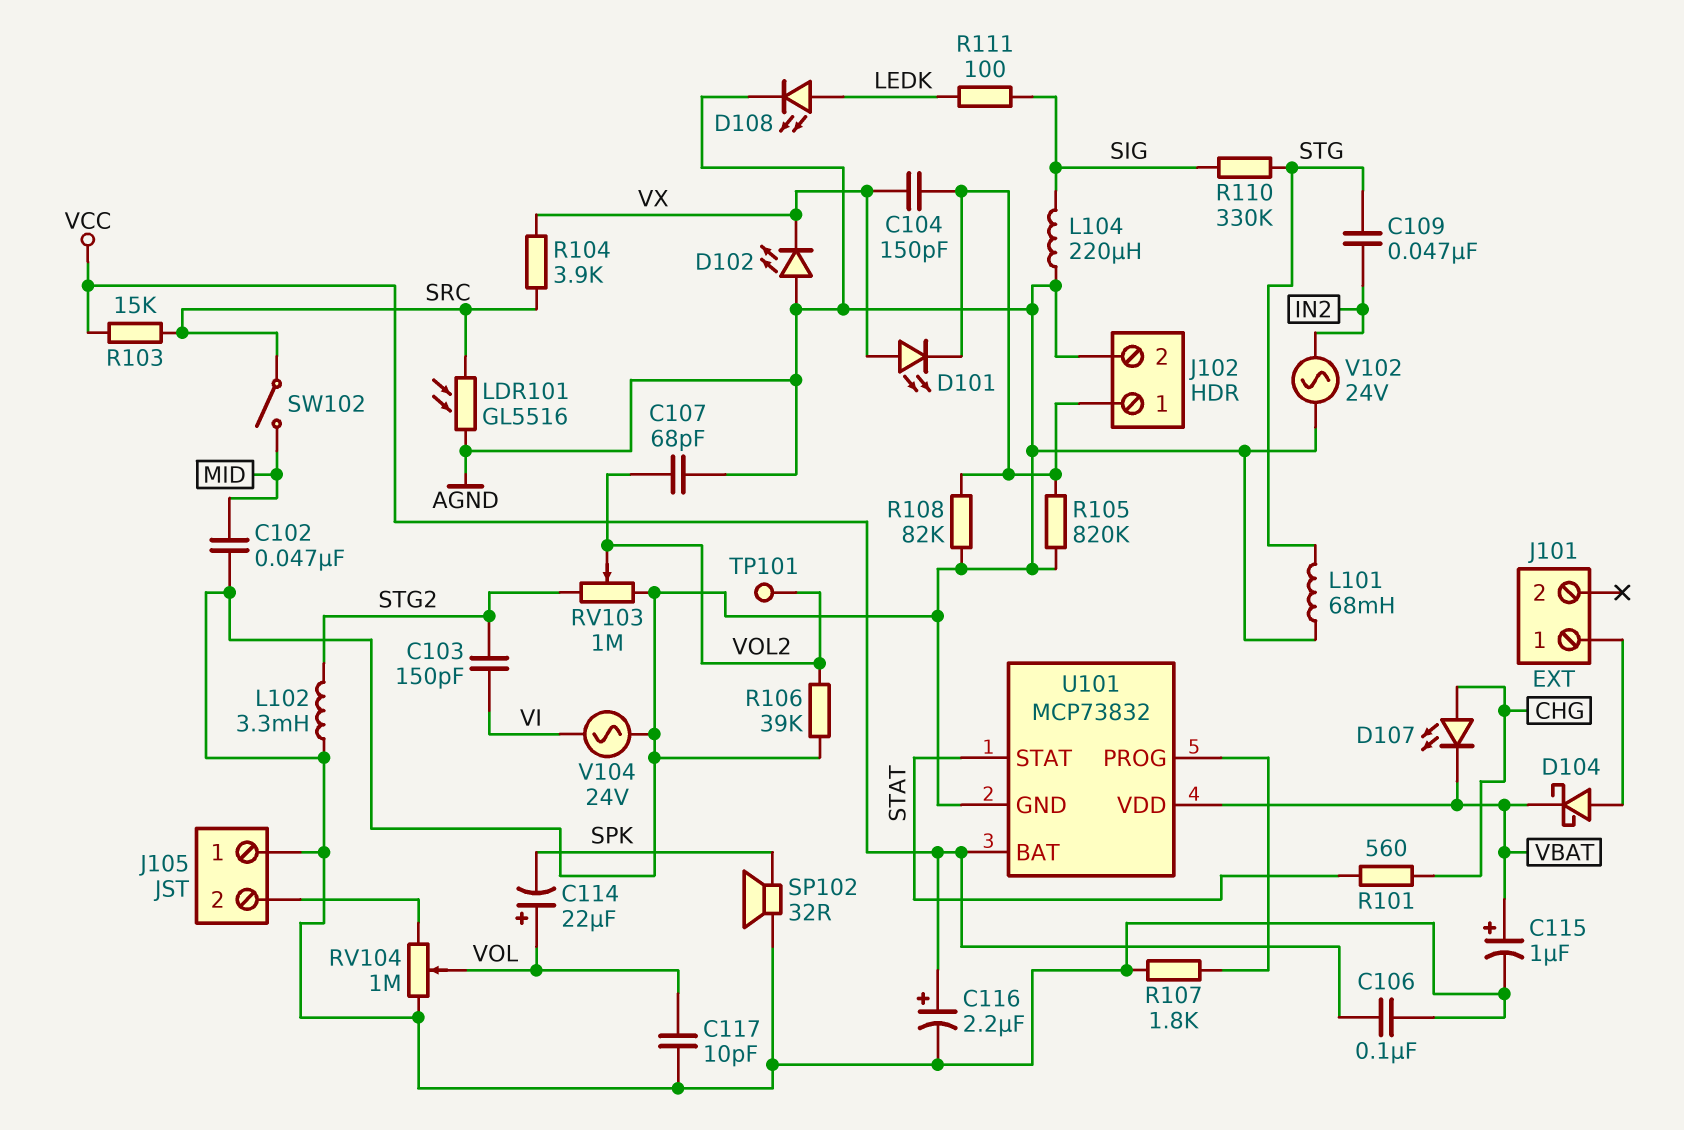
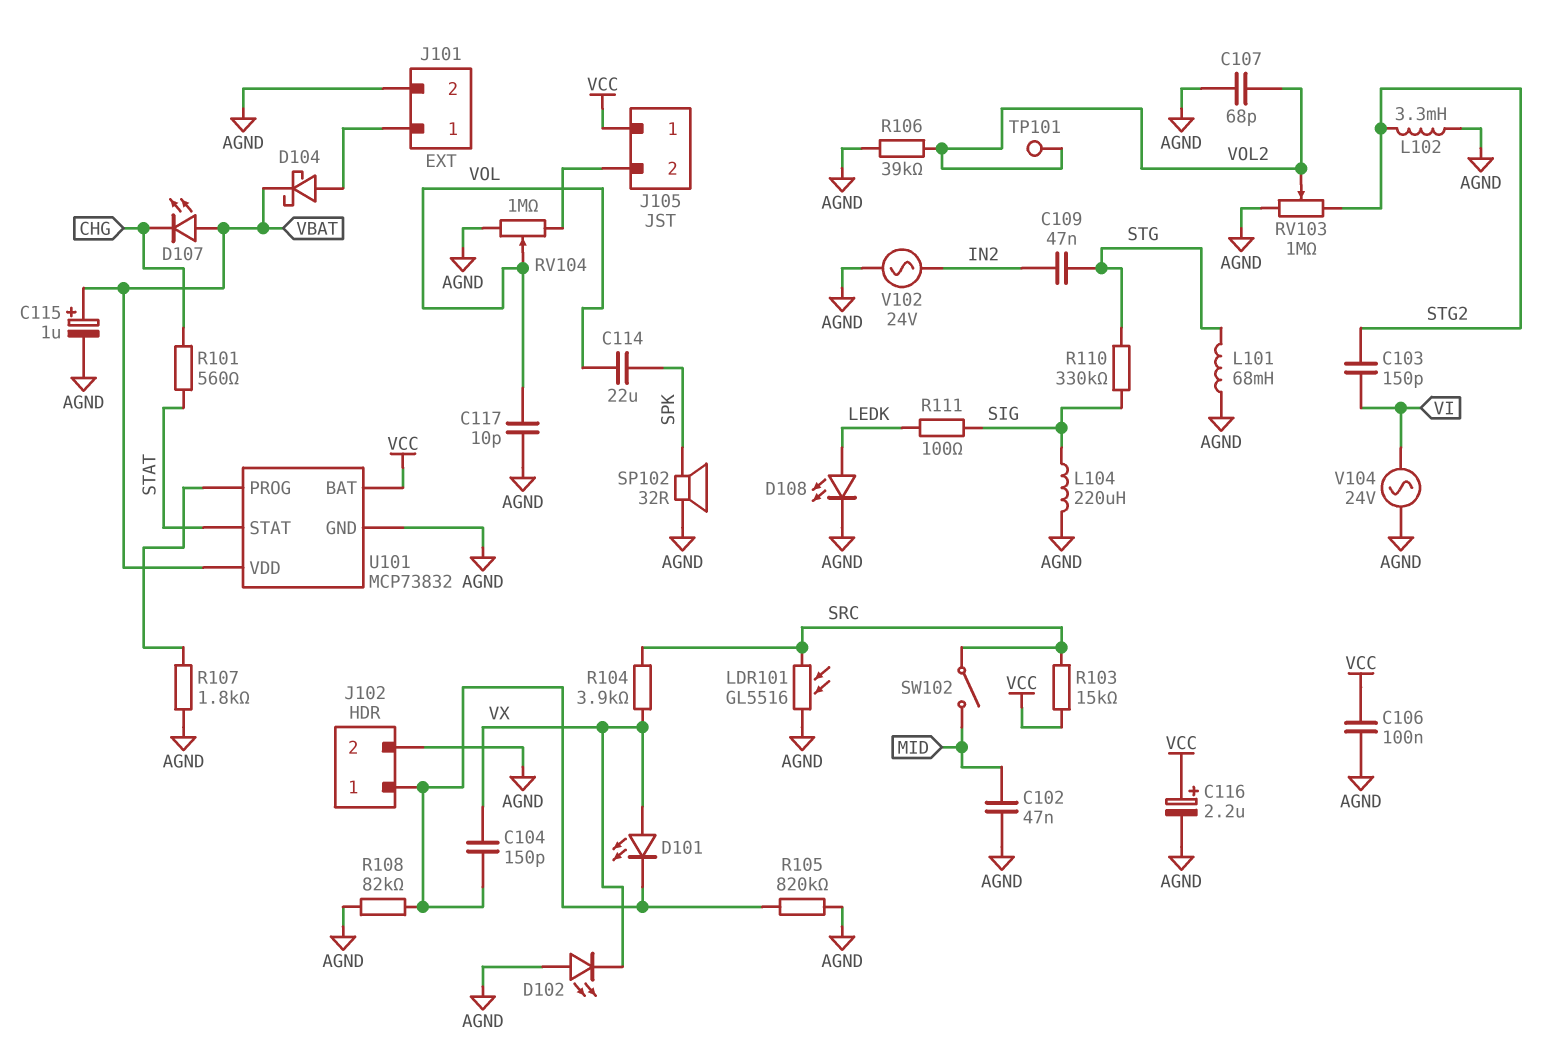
C114: 22uF (plus VOL, minus SPK) -> 22uF (SPK, VOL)
D107: LED (A CHG, K VBAT) -> LED (A VBAT, K CHG)
J101 pin 2: none -> AGND
J105 pin 1: AGND -> VCC

